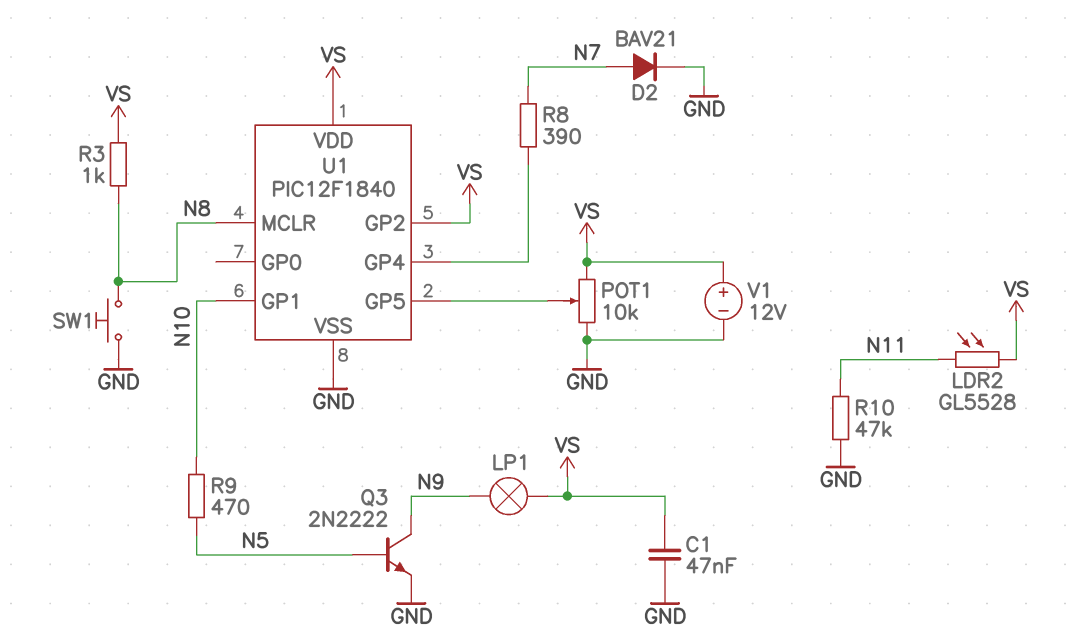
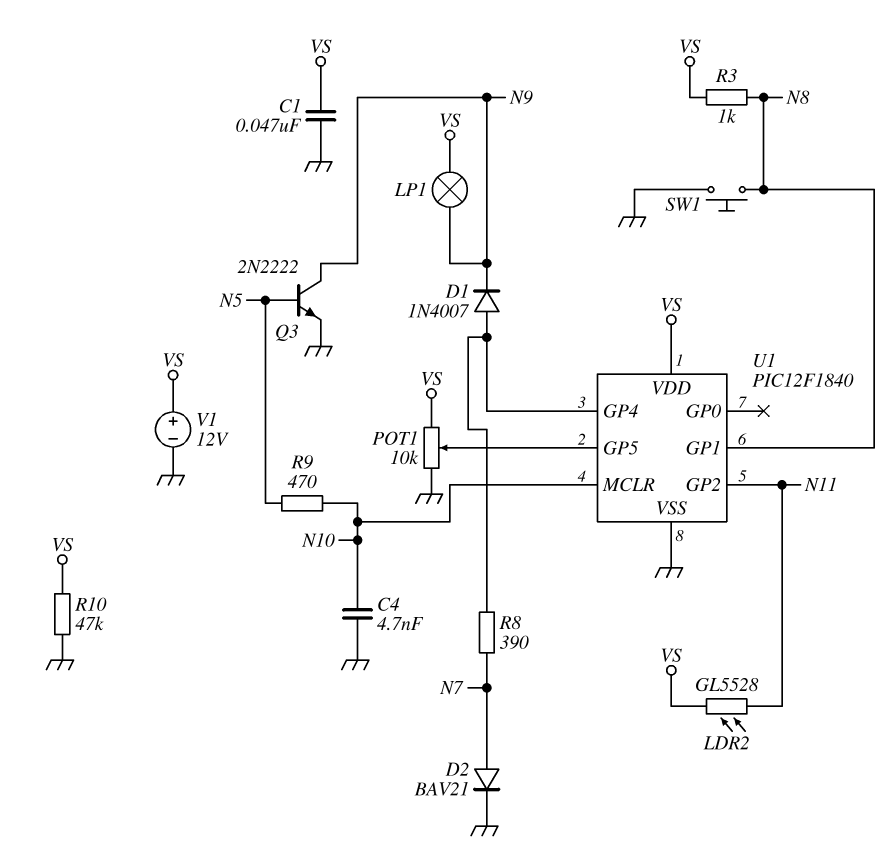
C4: none -> 4.7nF (GND, N10)
D1: none -> diode 1N4007 (A U1/GP4, K N9)
R10: 47k (GND, N11) -> 47k (GND, VS)
U1 pin GP1: N10 -> N8
U1 pin GP2: VS -> N11
U1 pin MCLR: N8 -> N10

